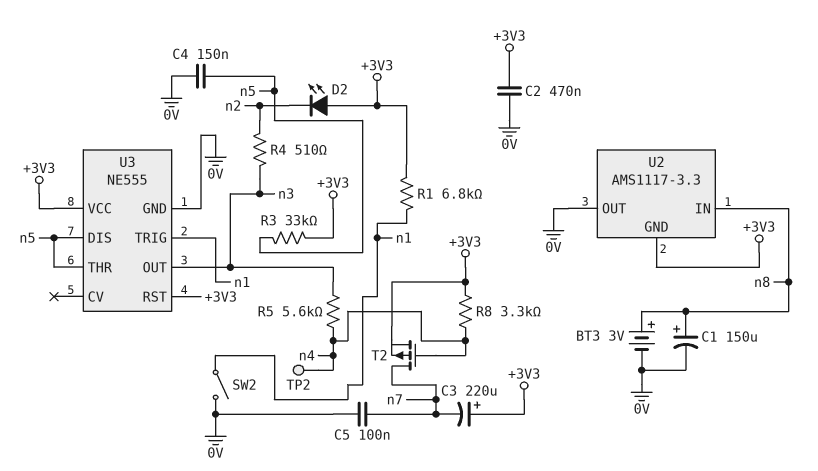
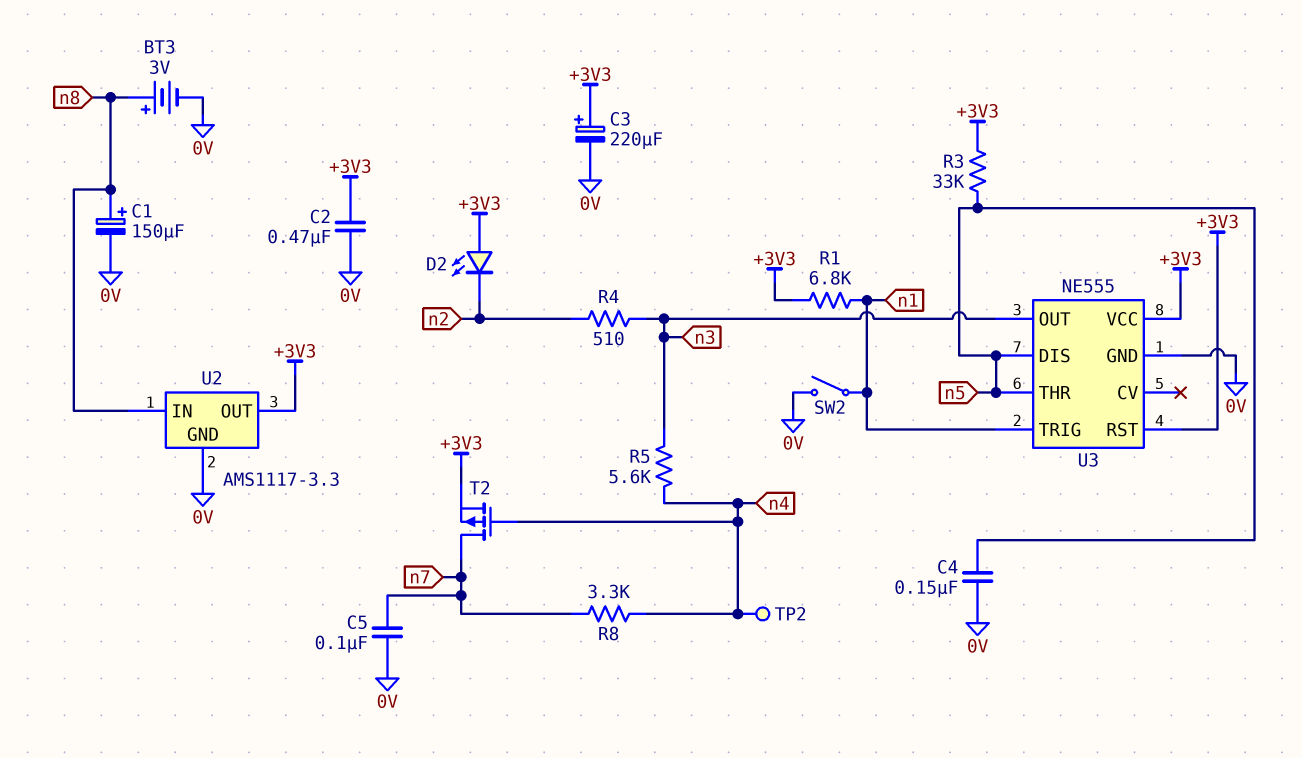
C3: 220uF (plus +3V3, minus n7) -> 220uF (plus +3V3, minus 0V)
R8: 3.3k (+3V3, n4) -> 3.3k (n4, n7)
U2 pin GND: +3V3 -> 0V
U2 pin OUT: 0V -> +3V3

